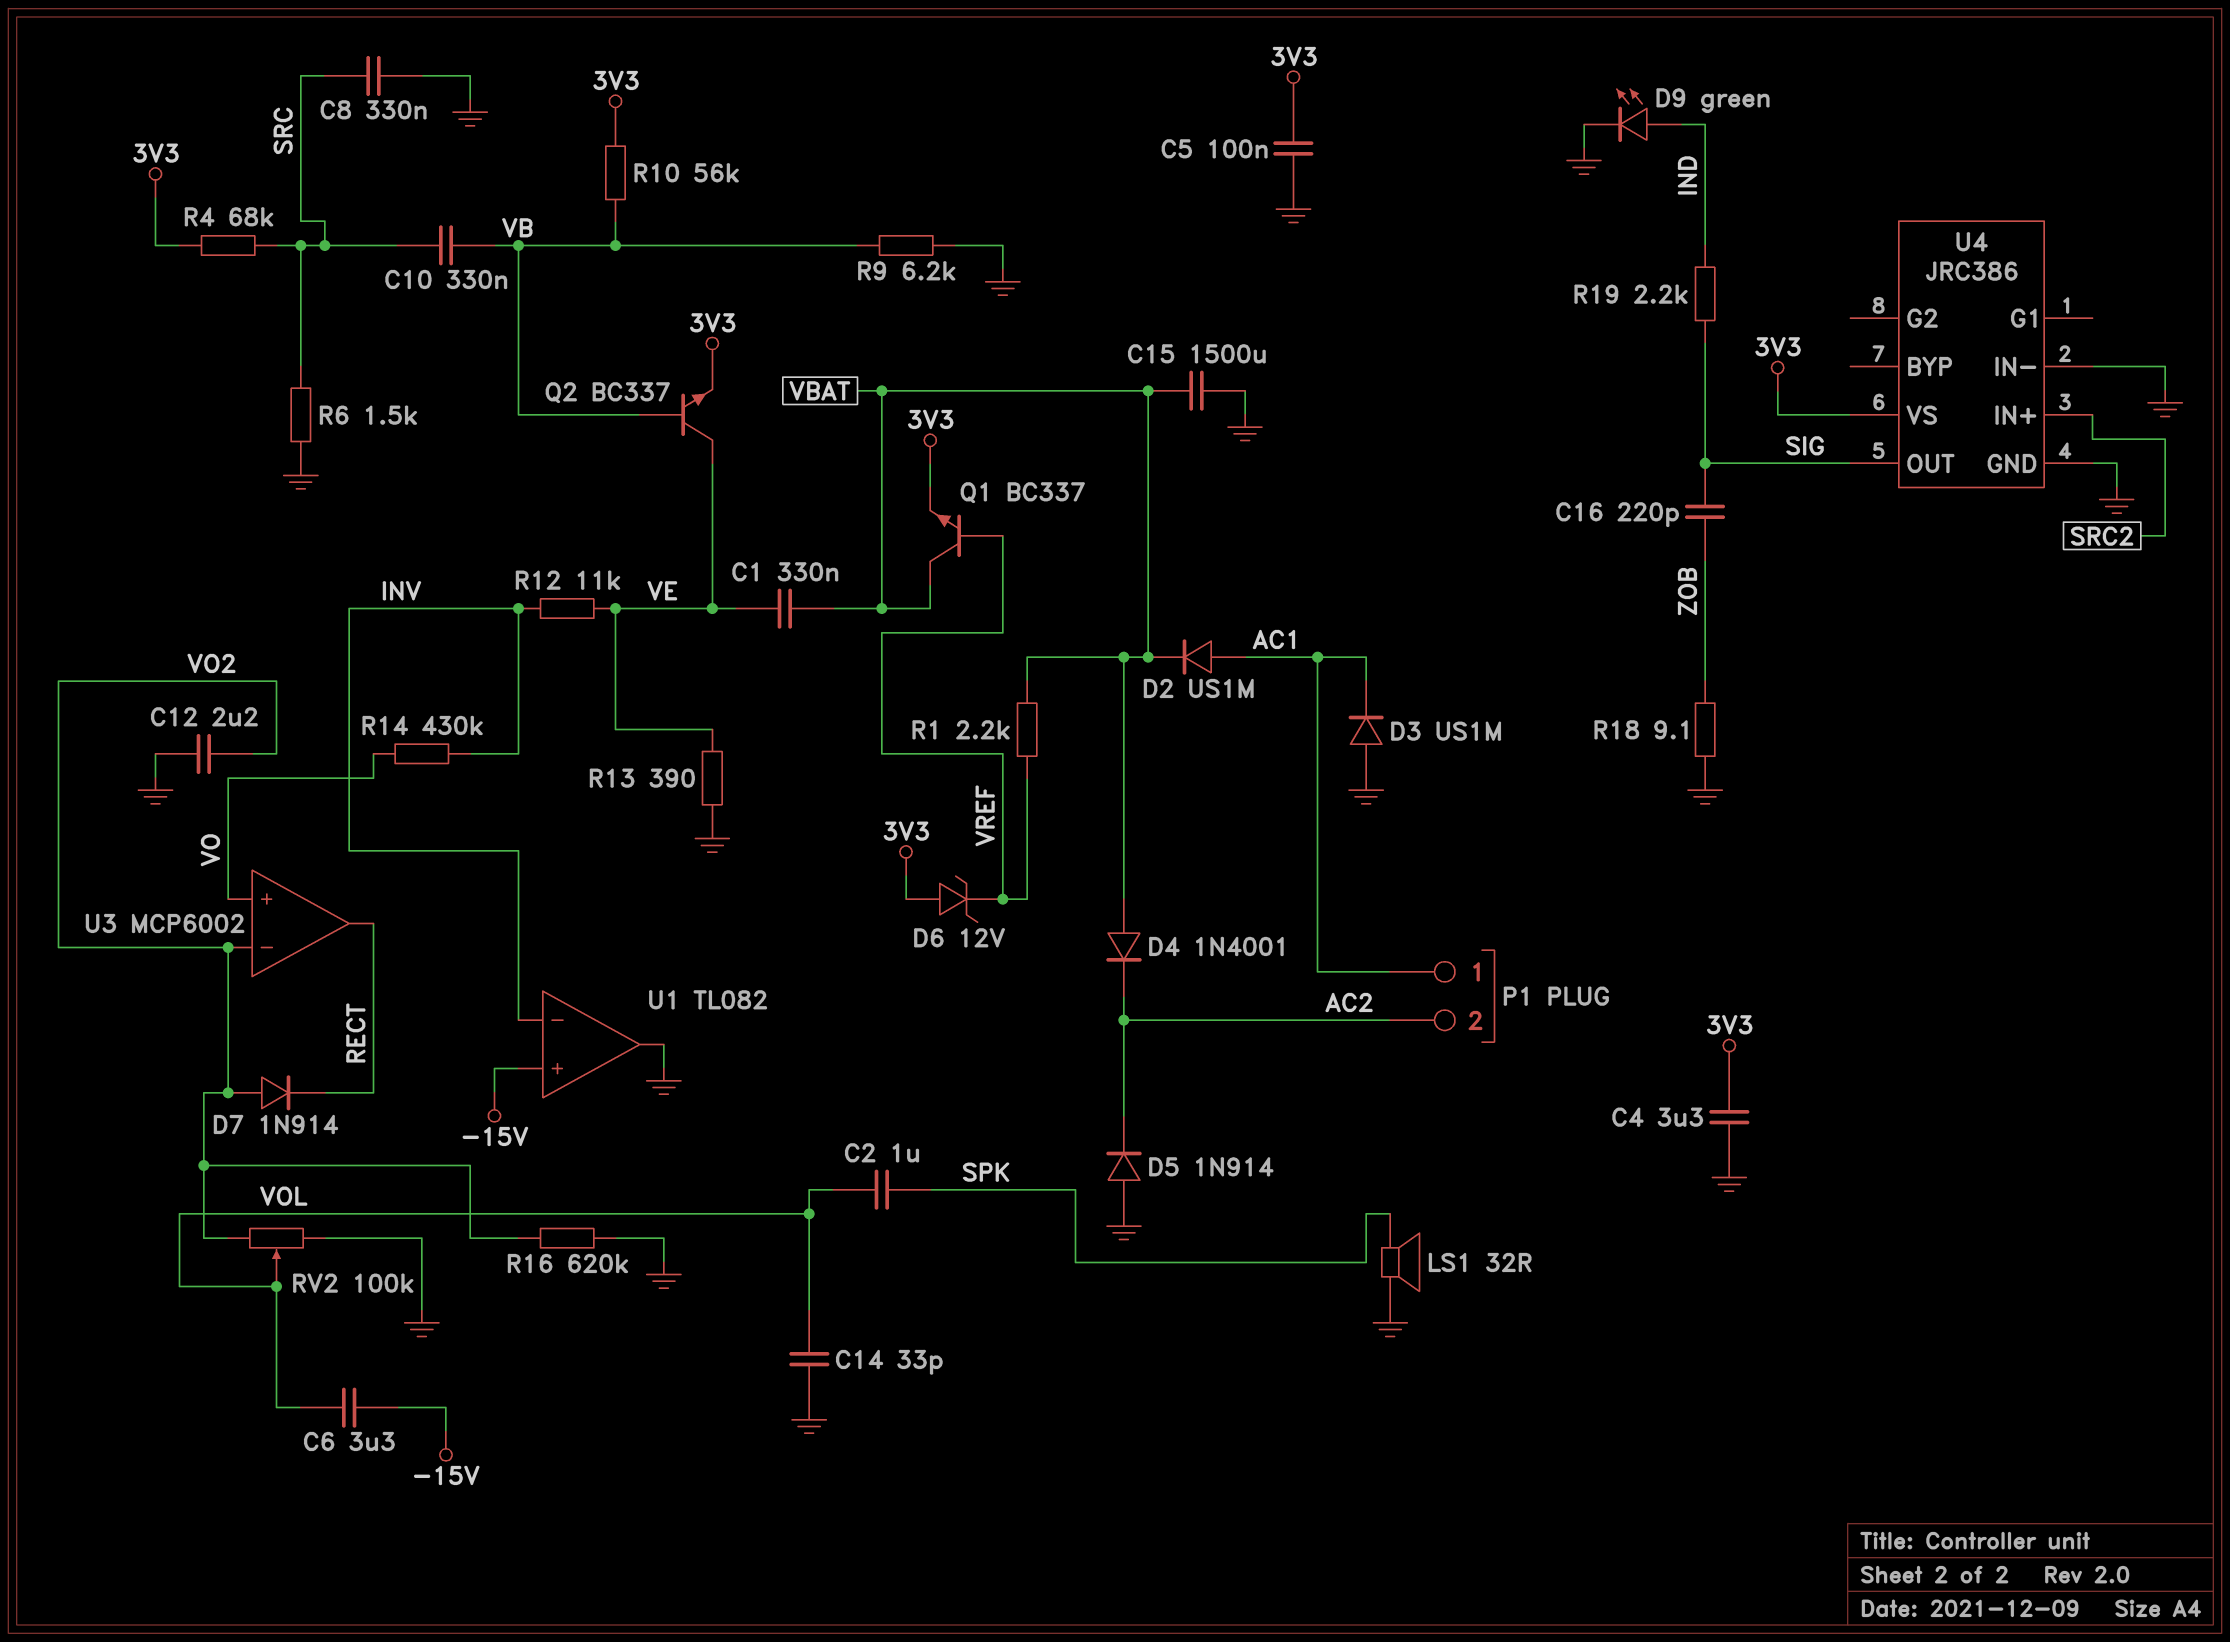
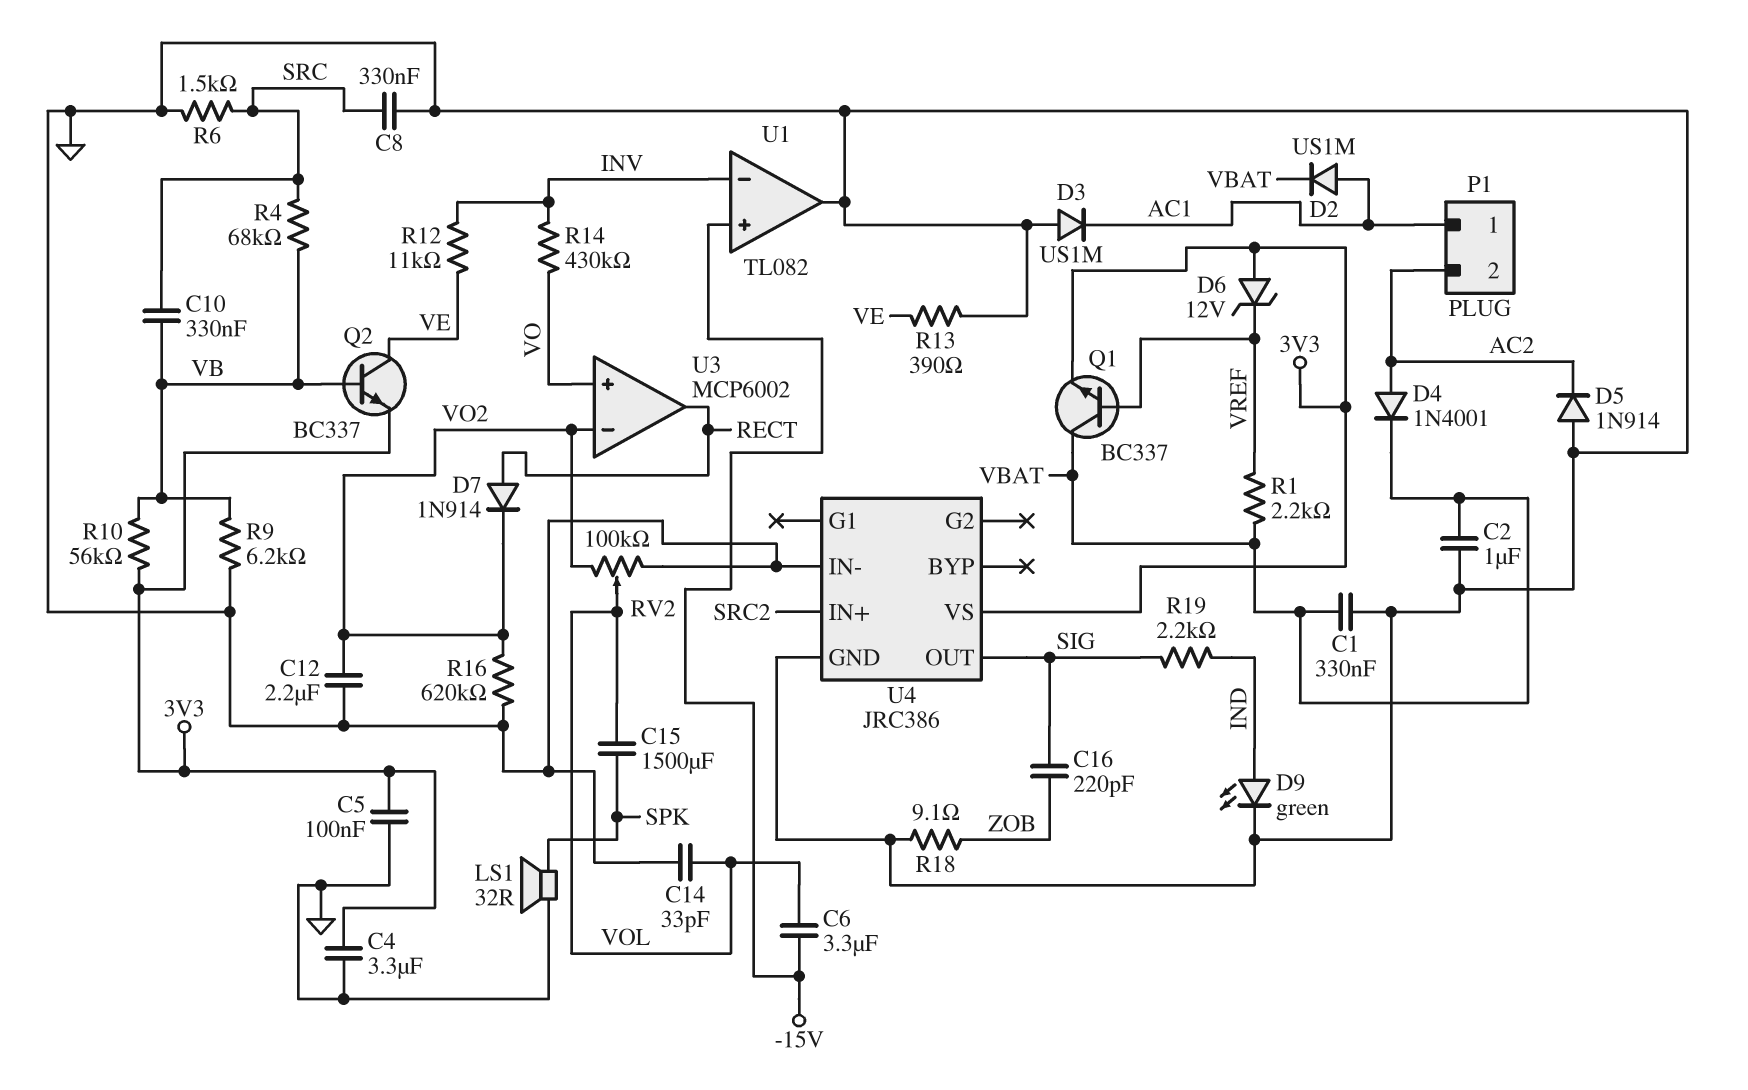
C1: 330nF (VBAT, VE) -> 330nF (GND, VBAT)
C2: 1uF (SPK, VOL) -> 1uF (GND, VBAT)
C15: 1500uF (GND, VBAT) -> 1500uF (SPK, VOL)
D4: diode 1N4001 (A VBAT, K AC2) -> diode 1N4001 (A AC2, K VBAT)
D7: diode 1N914 (A VO2, K RECT) -> diode 1N914 (A RECT, K VO2)
R4: 68k (3V3, SRC) -> 68k (SRC, VB)

